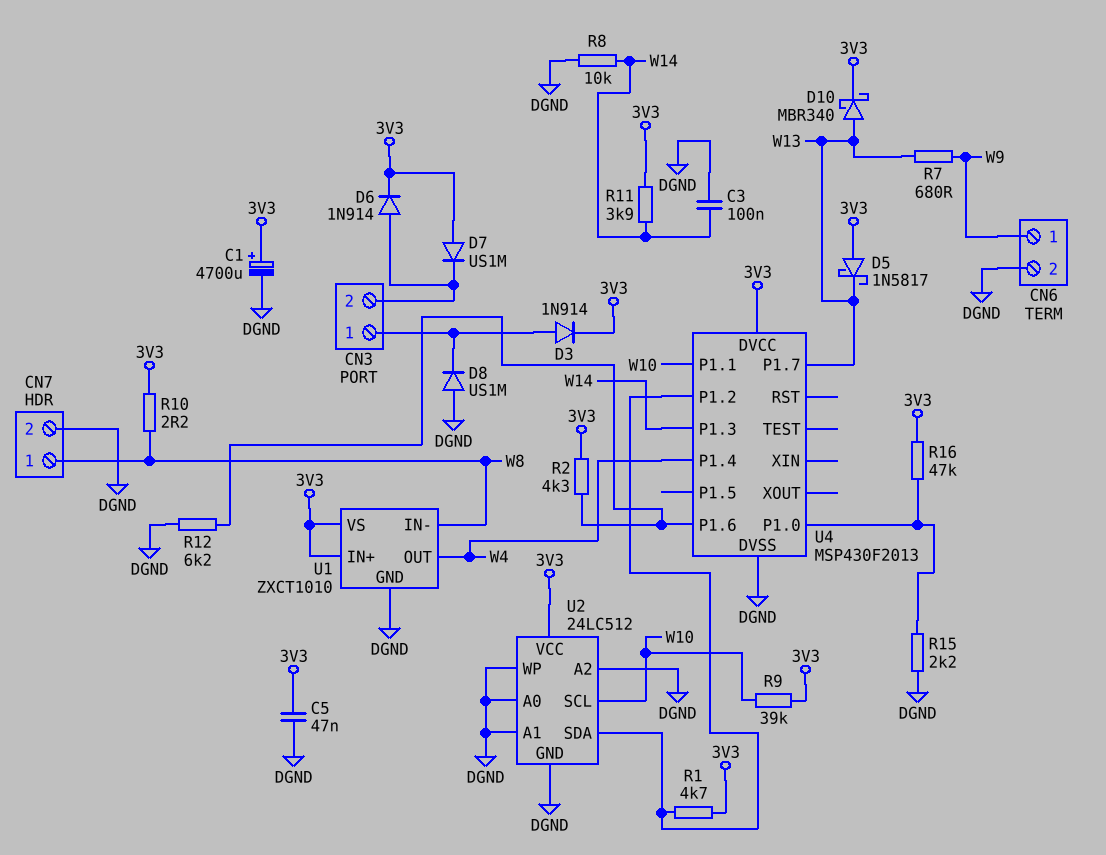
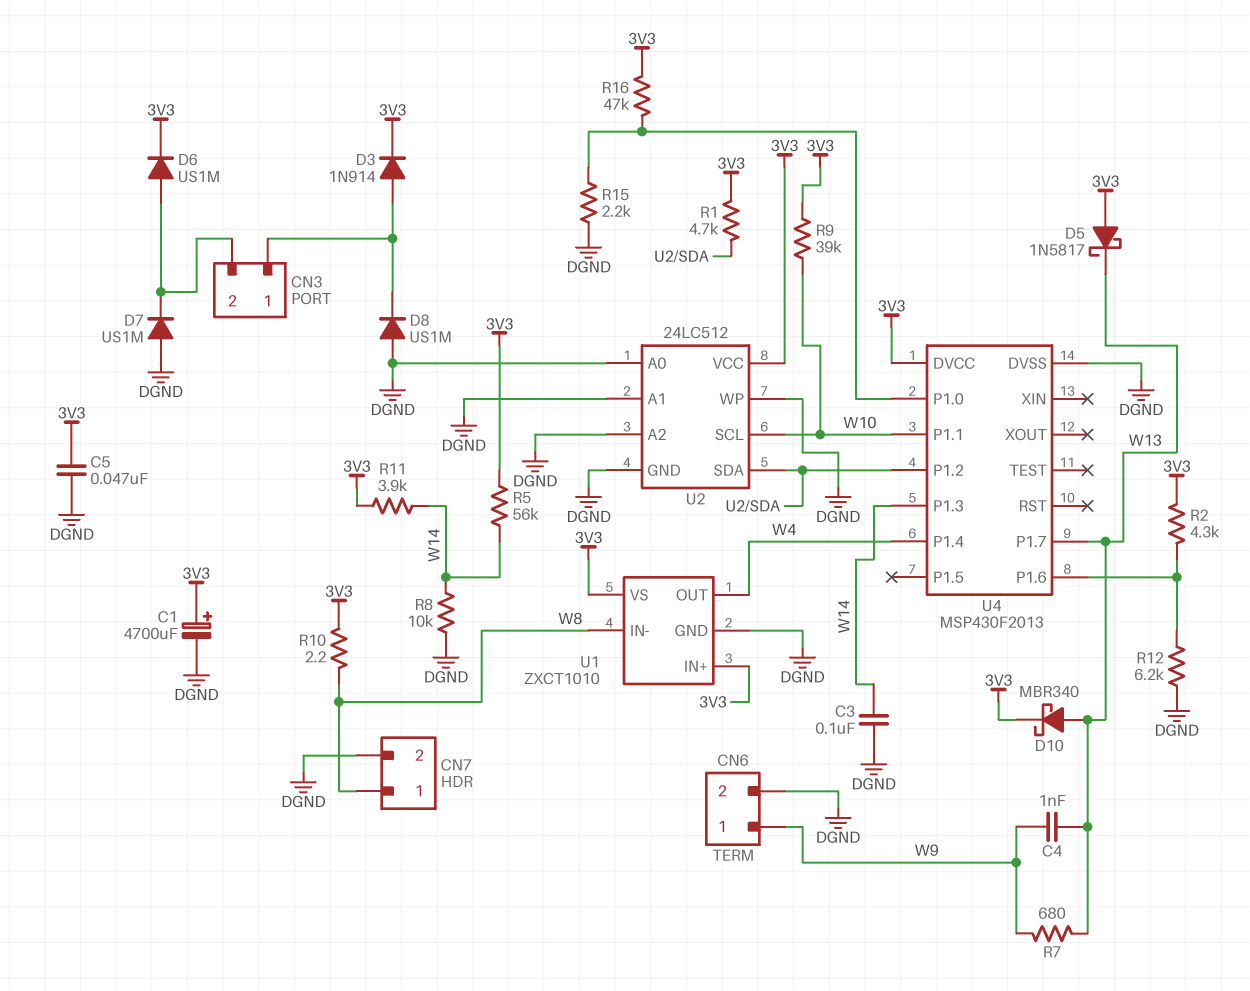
C4: none -> 1nF (W9, W13)
D6: diode 1N914 (A CN3/2, K 3V3) -> diode US1M (A CN3/2, K 3V3)
D7: diode US1M (A 3V3, K CN3/2) -> diode US1M (A DGND, K CN3/2)
R5: none -> 56k (3V3, W14)

